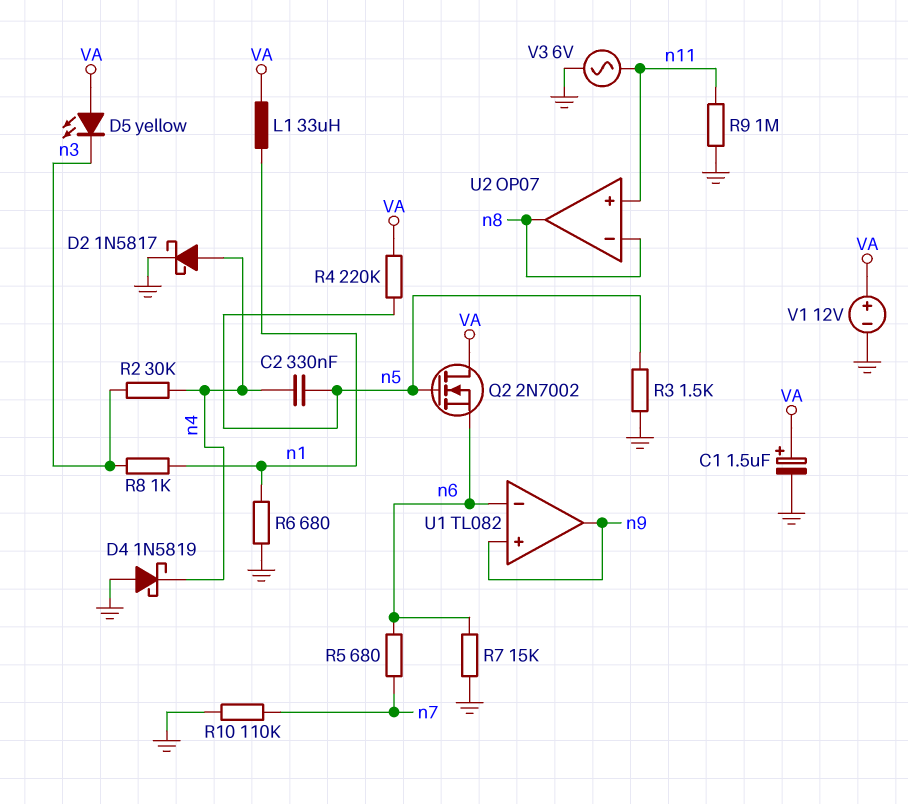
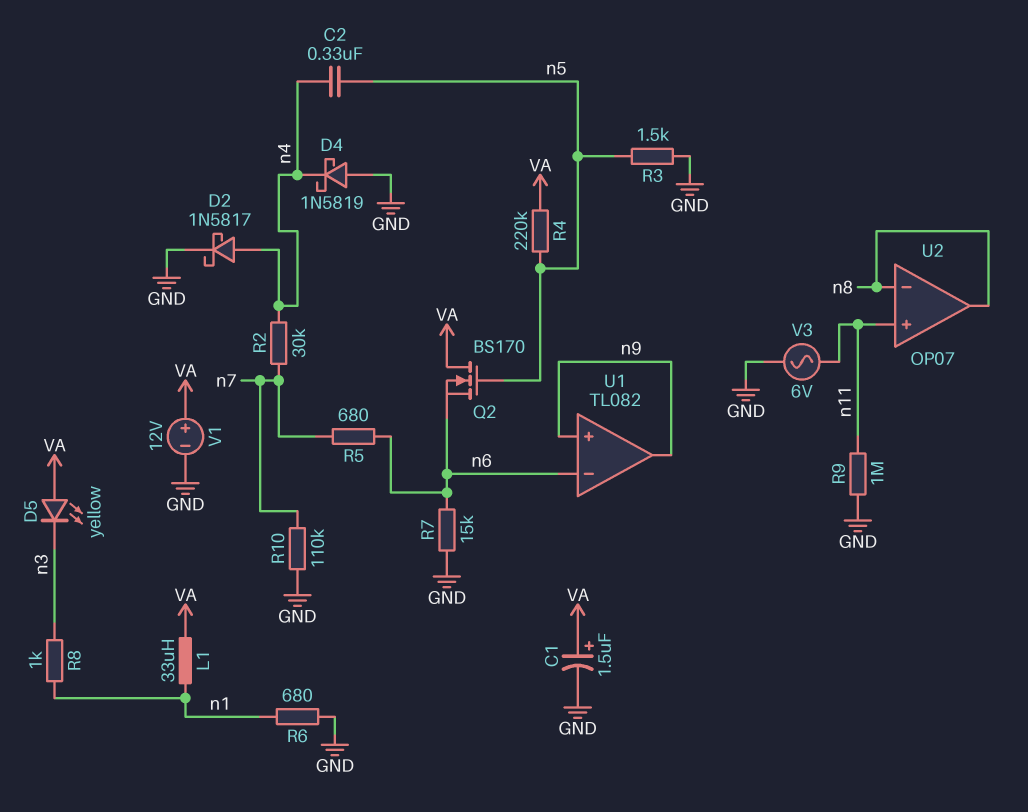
Q2: NMOS 2N7002 (G n5, D VA, S n6) -> NMOS BS170 (G n5, D VA, S n6)
R2: 30k (n3, n4) -> 30k (n4, n7)

